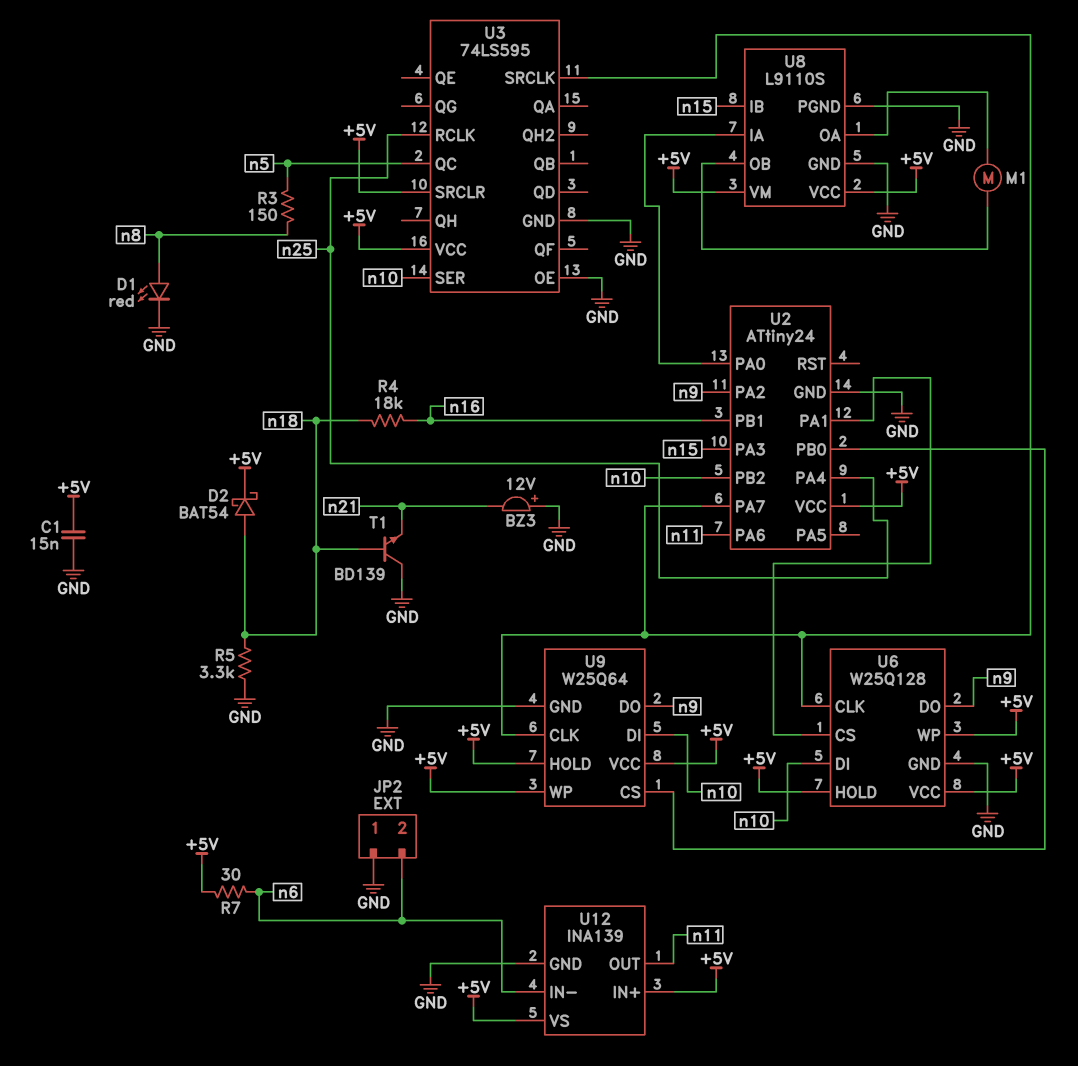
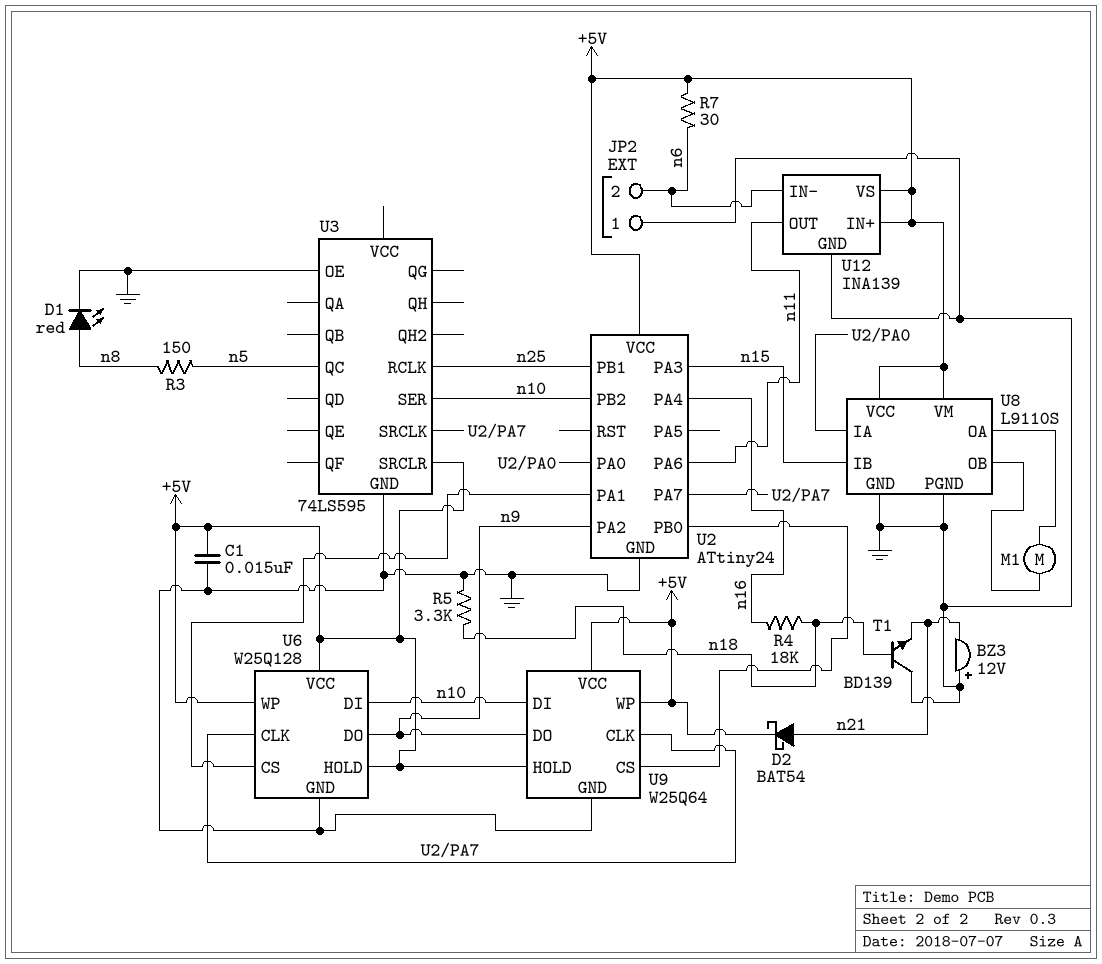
D2: schottky BAT54 (A n18, K +5V) -> schottky BAT54 (A n21, K +5V)
U2 pin PA4: n25 -> n16
U2 pin PB1: n16 -> n25
U3 pin VCC: +5V -> none

